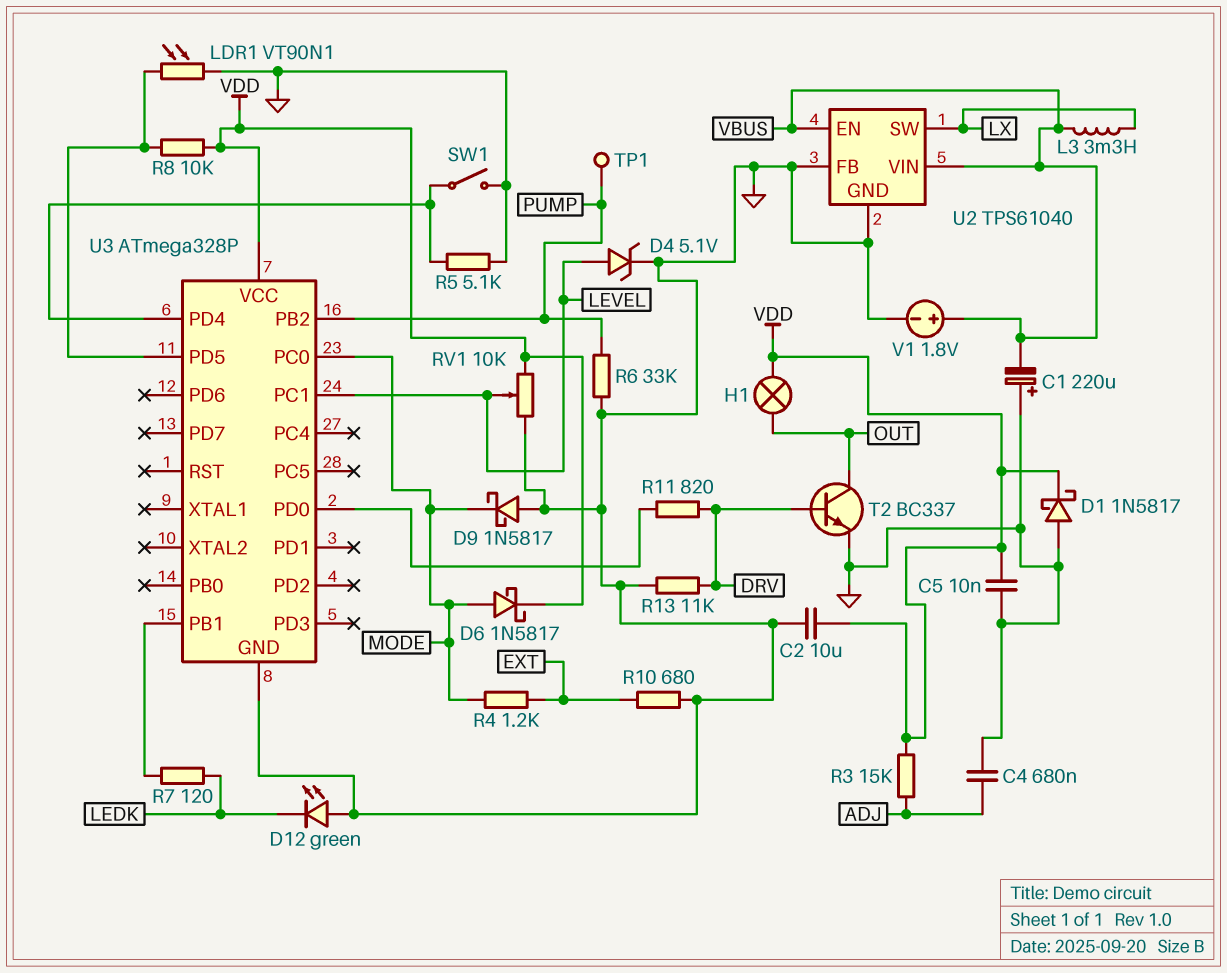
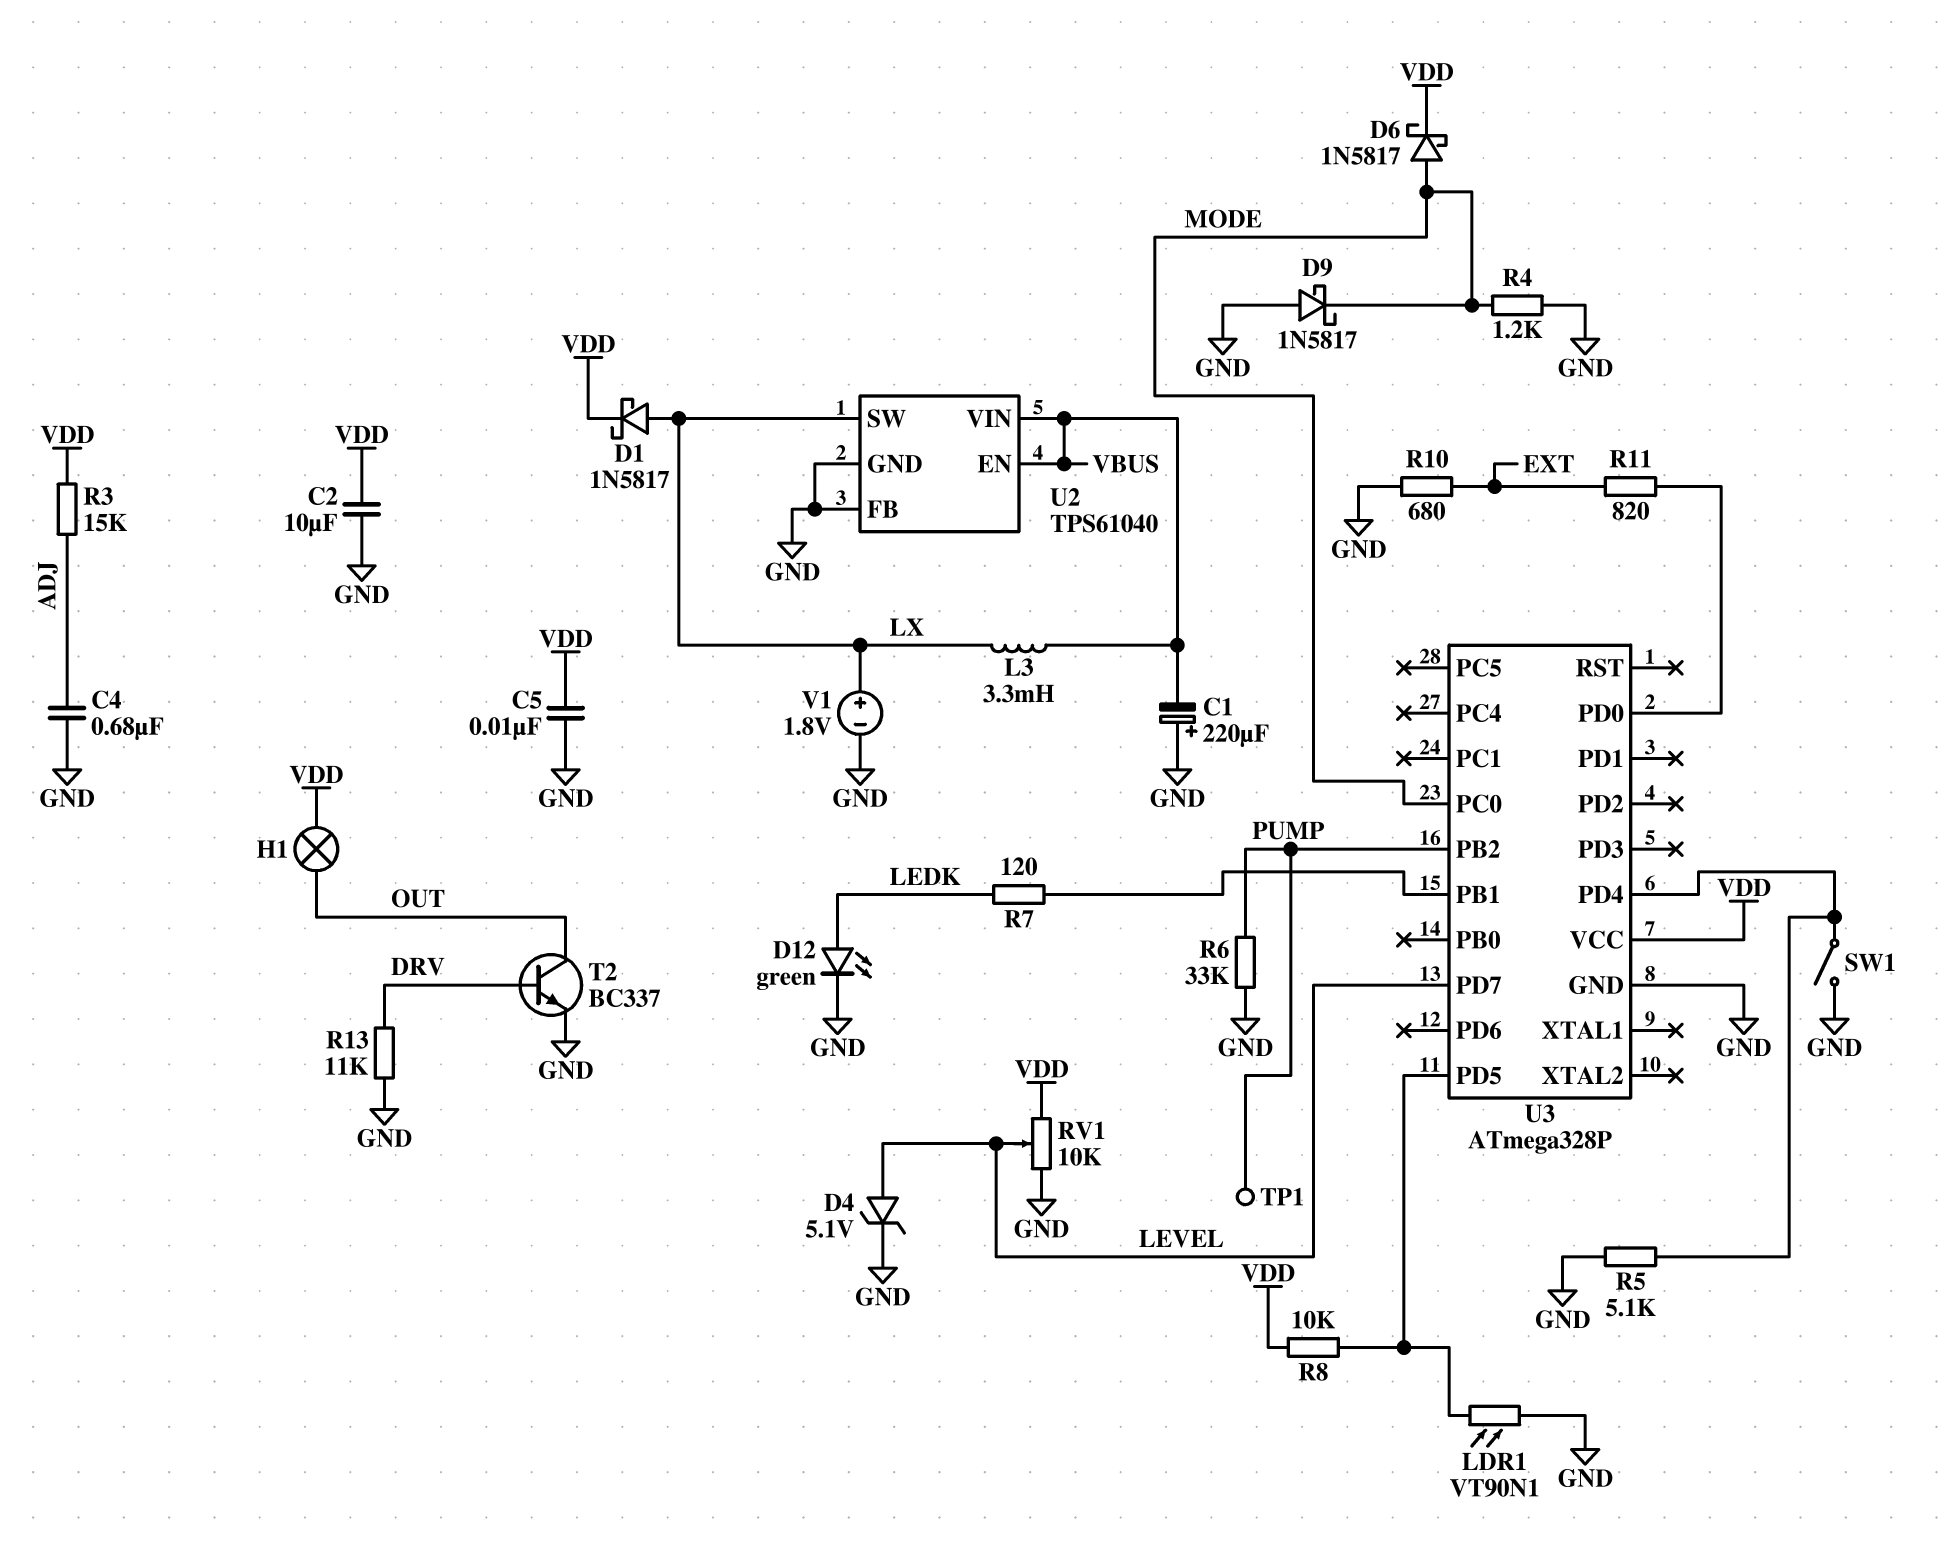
D1: schottky 1N5817 (A GND, K VDD) -> schottky 1N5817 (A LX, K VDD)
D12: LED green (A GND, K LEDK) -> LED green (A LEDK, K GND)
R4: 1.2k (EXT, MODE) -> 1.2k (GND, MODE)
R11: 820 (DRV, U3/PD0) -> 820 (EXT, U3/PD0)
U3 pin PC1: LEVEL -> none
U3 pin PD7: none -> LEVEL
V1: 1.8V (plus VBUS, minus GND) -> 1.8V (plus LX, minus GND)

